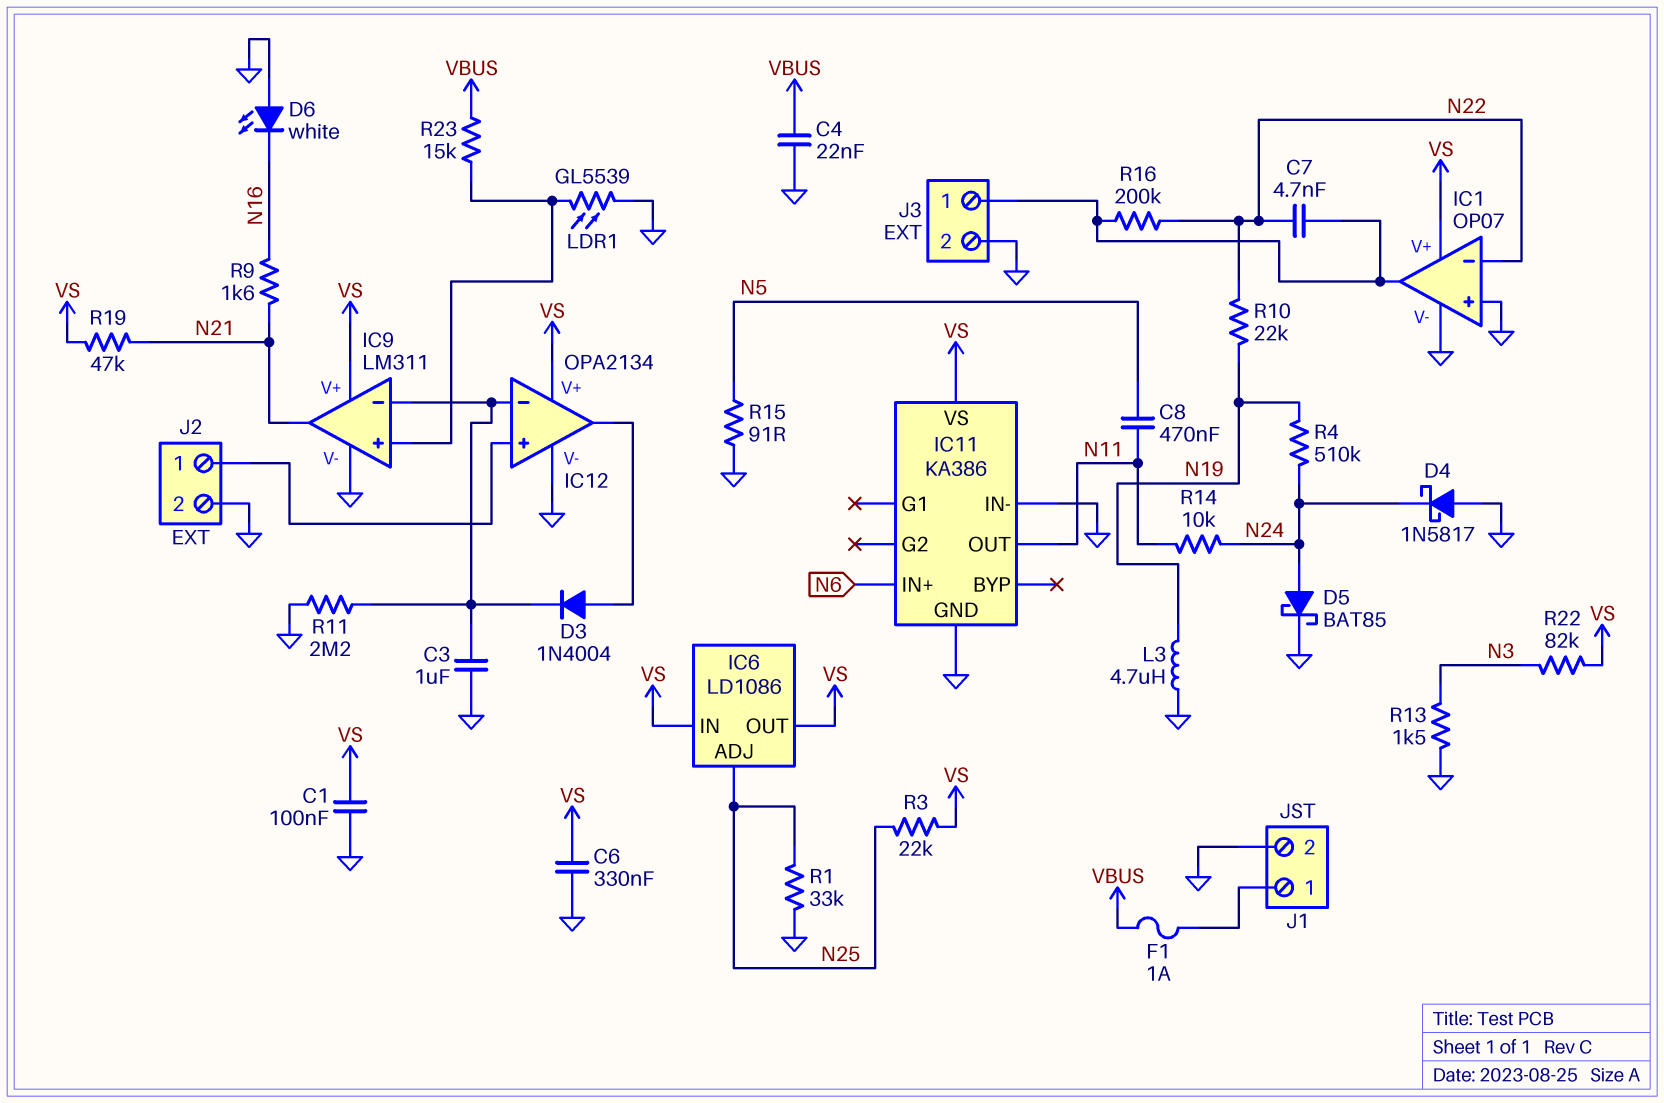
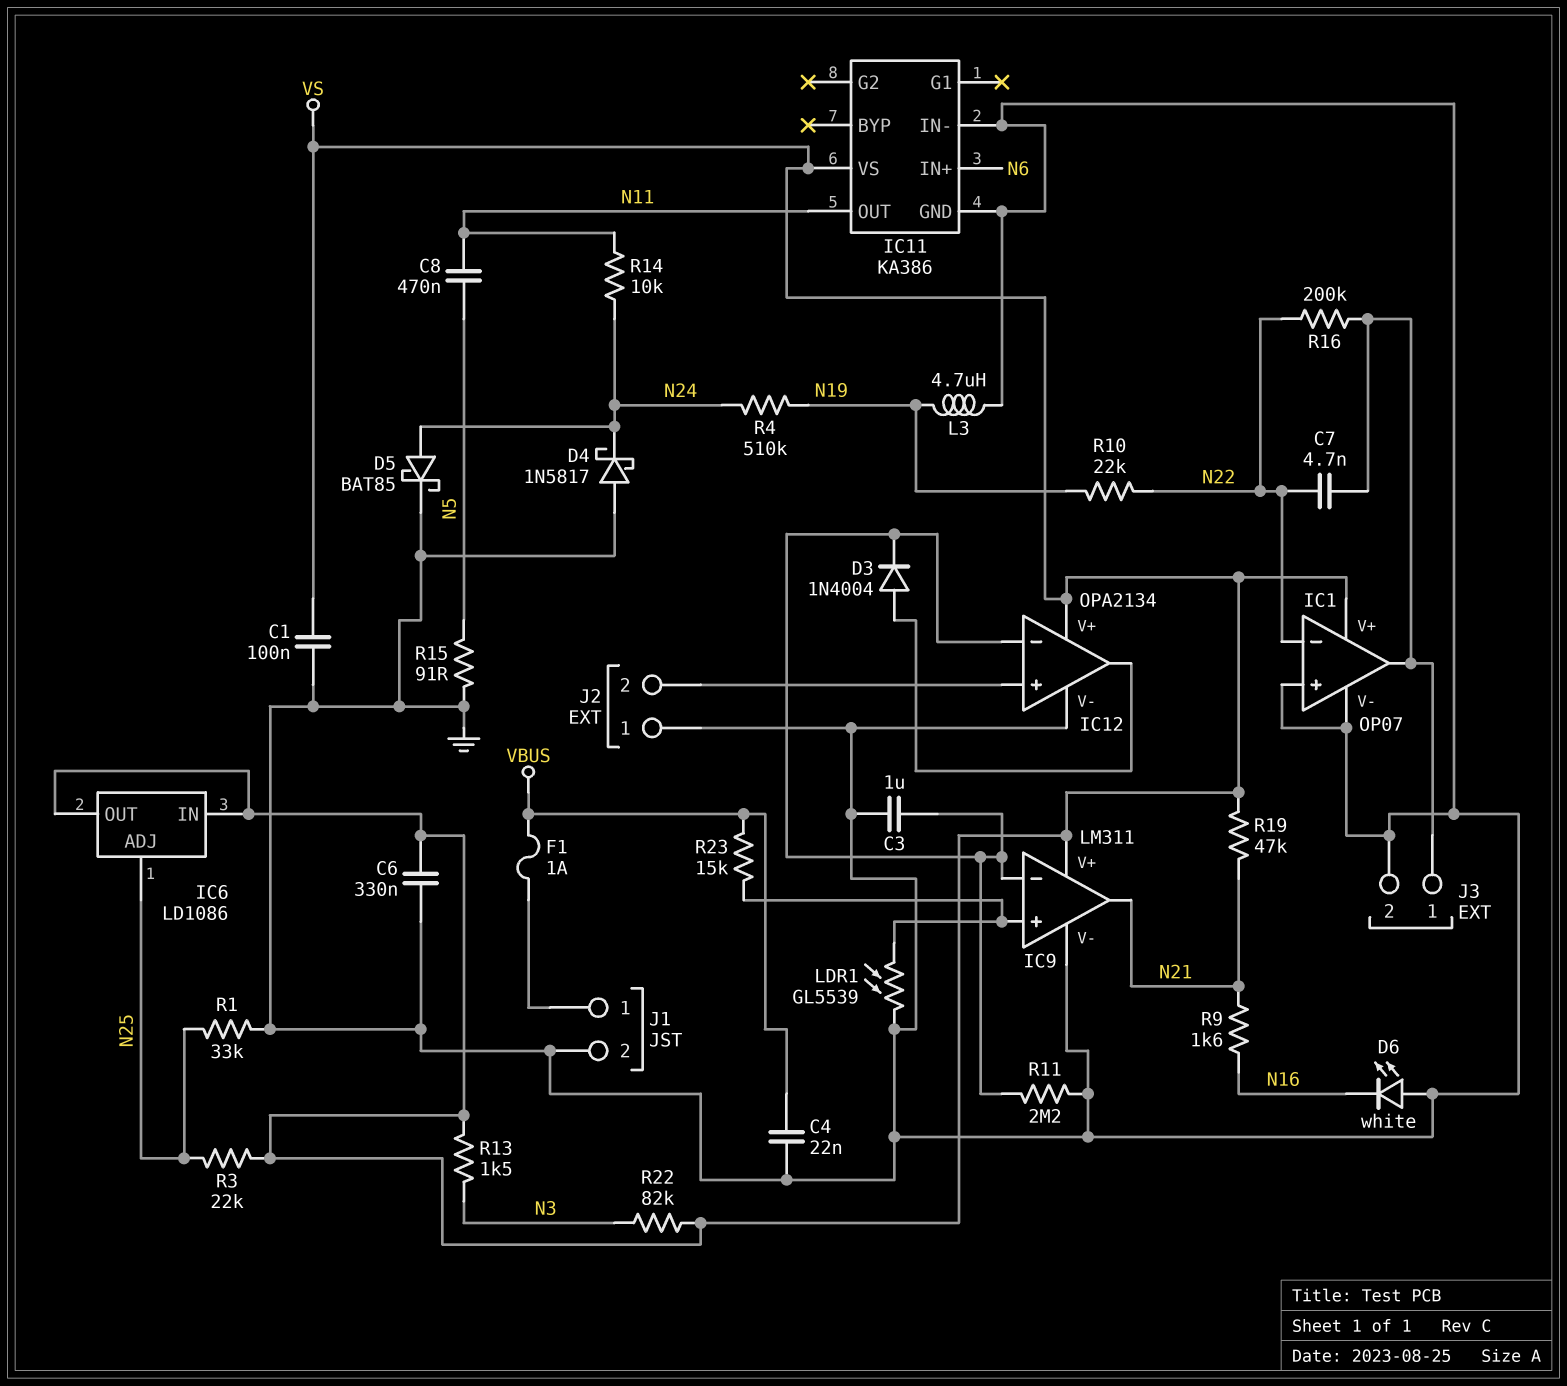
J2 pin 1: IC12/in+ -> GND
J2 pin 2: GND -> IC12/in+
R13: 1.5k (GND, N3) -> 1.5k (N3, VS)

